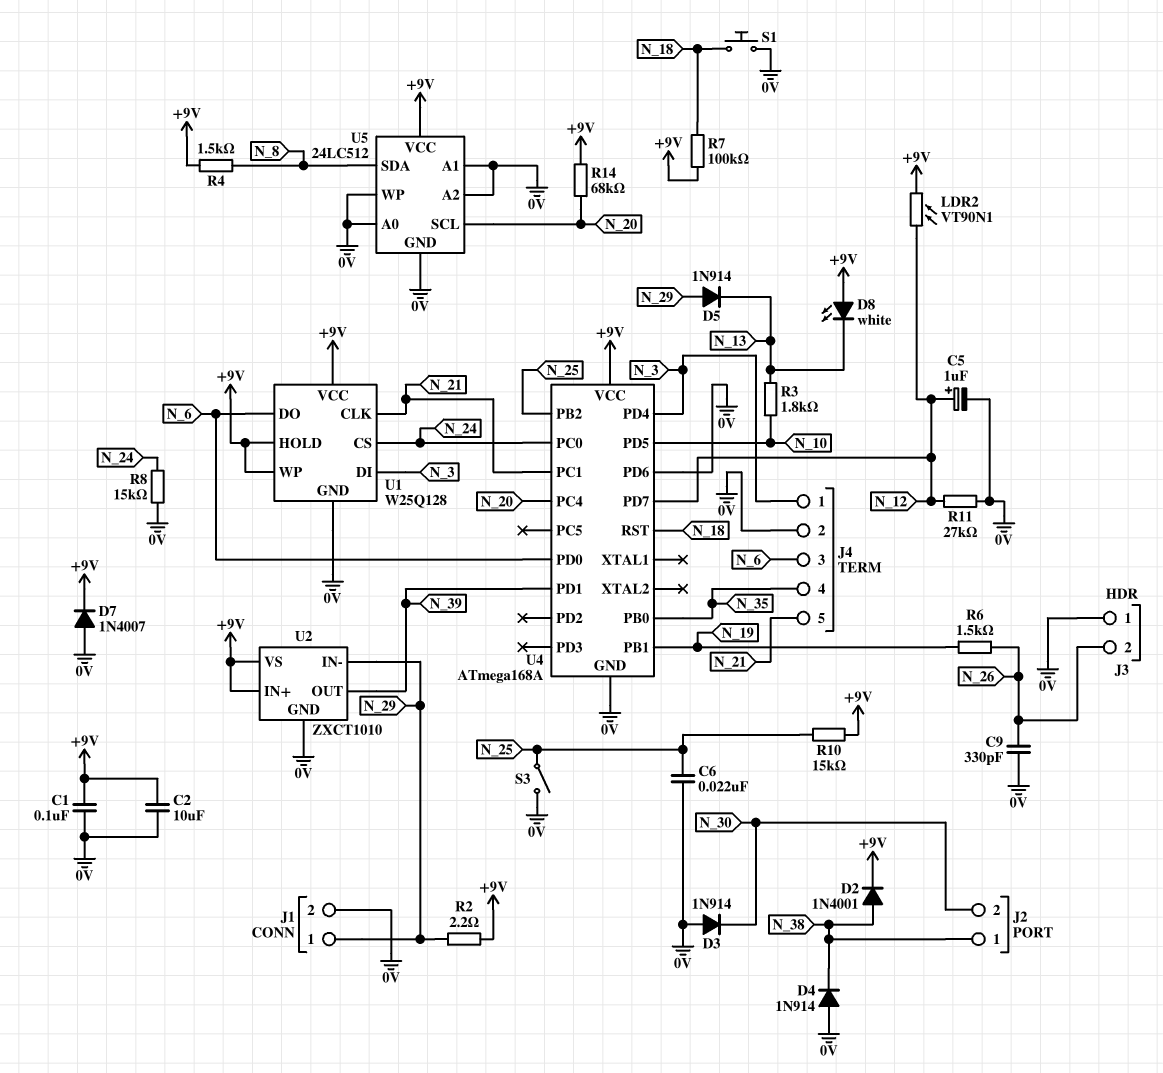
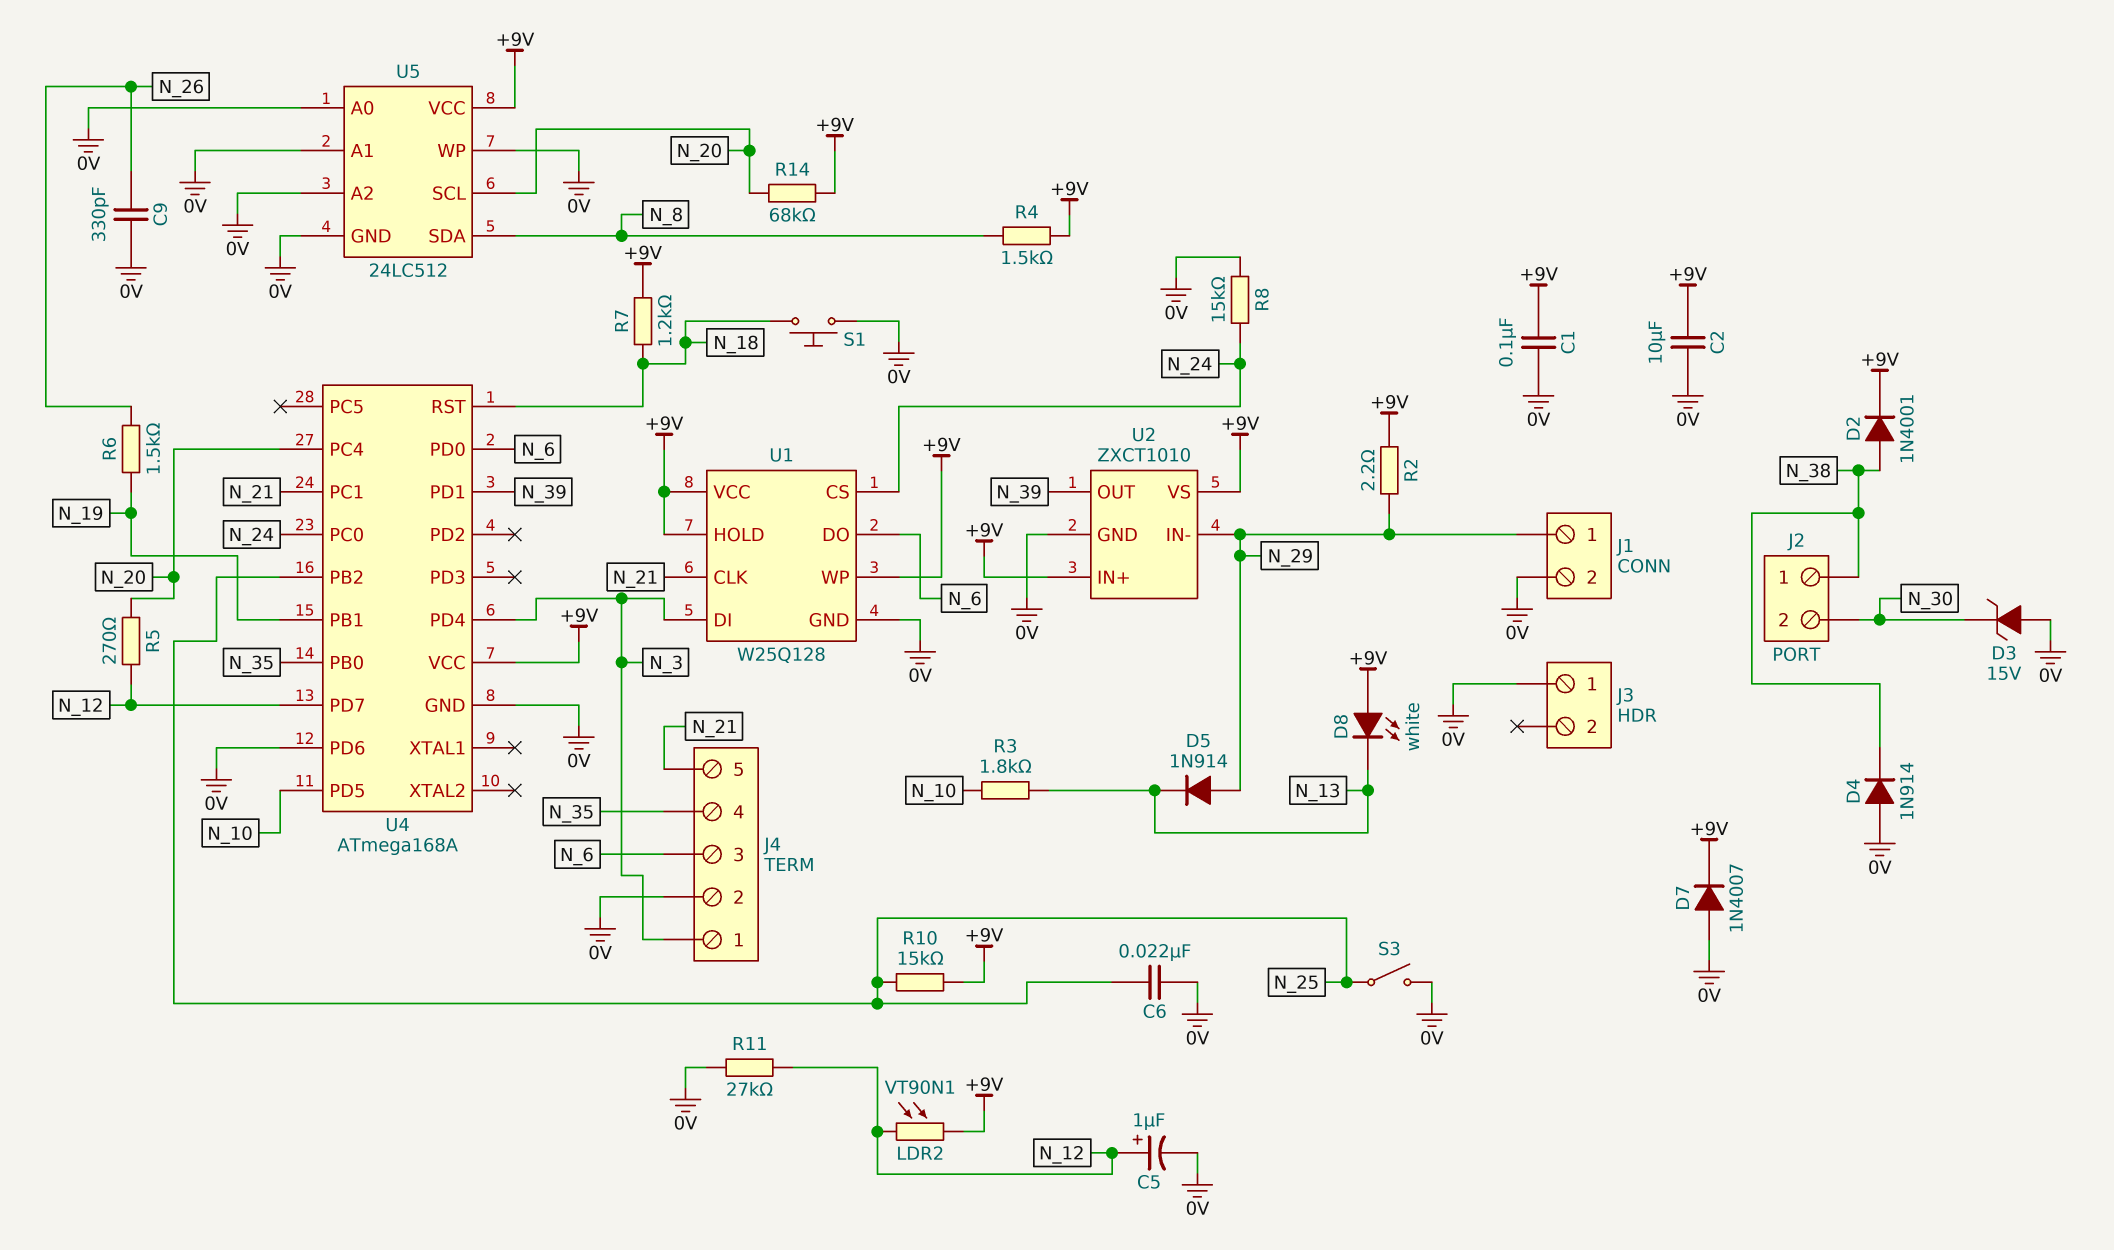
D3: diode 1N914 (A 0V, K N_30) -> zener 15V (A 0V, K N_30)
J3 pin 2: N_26 -> none
R5: none -> 270 (N_12, N_20)
R7: 100k (+9V, N_18) -> 1.2k (+9V, N_18)

